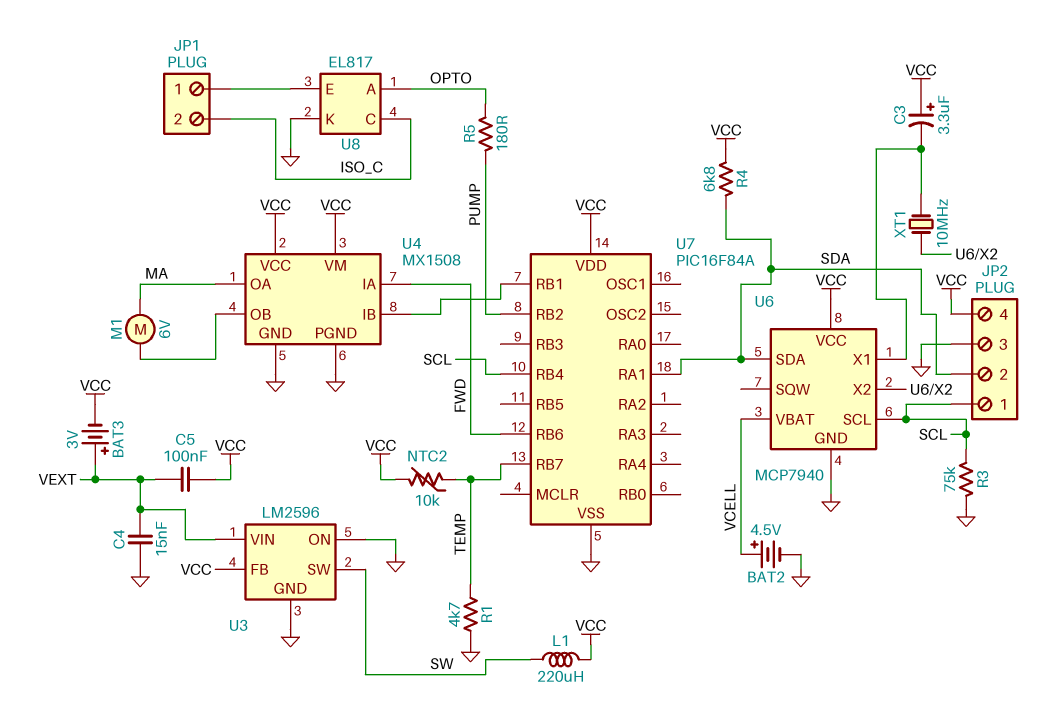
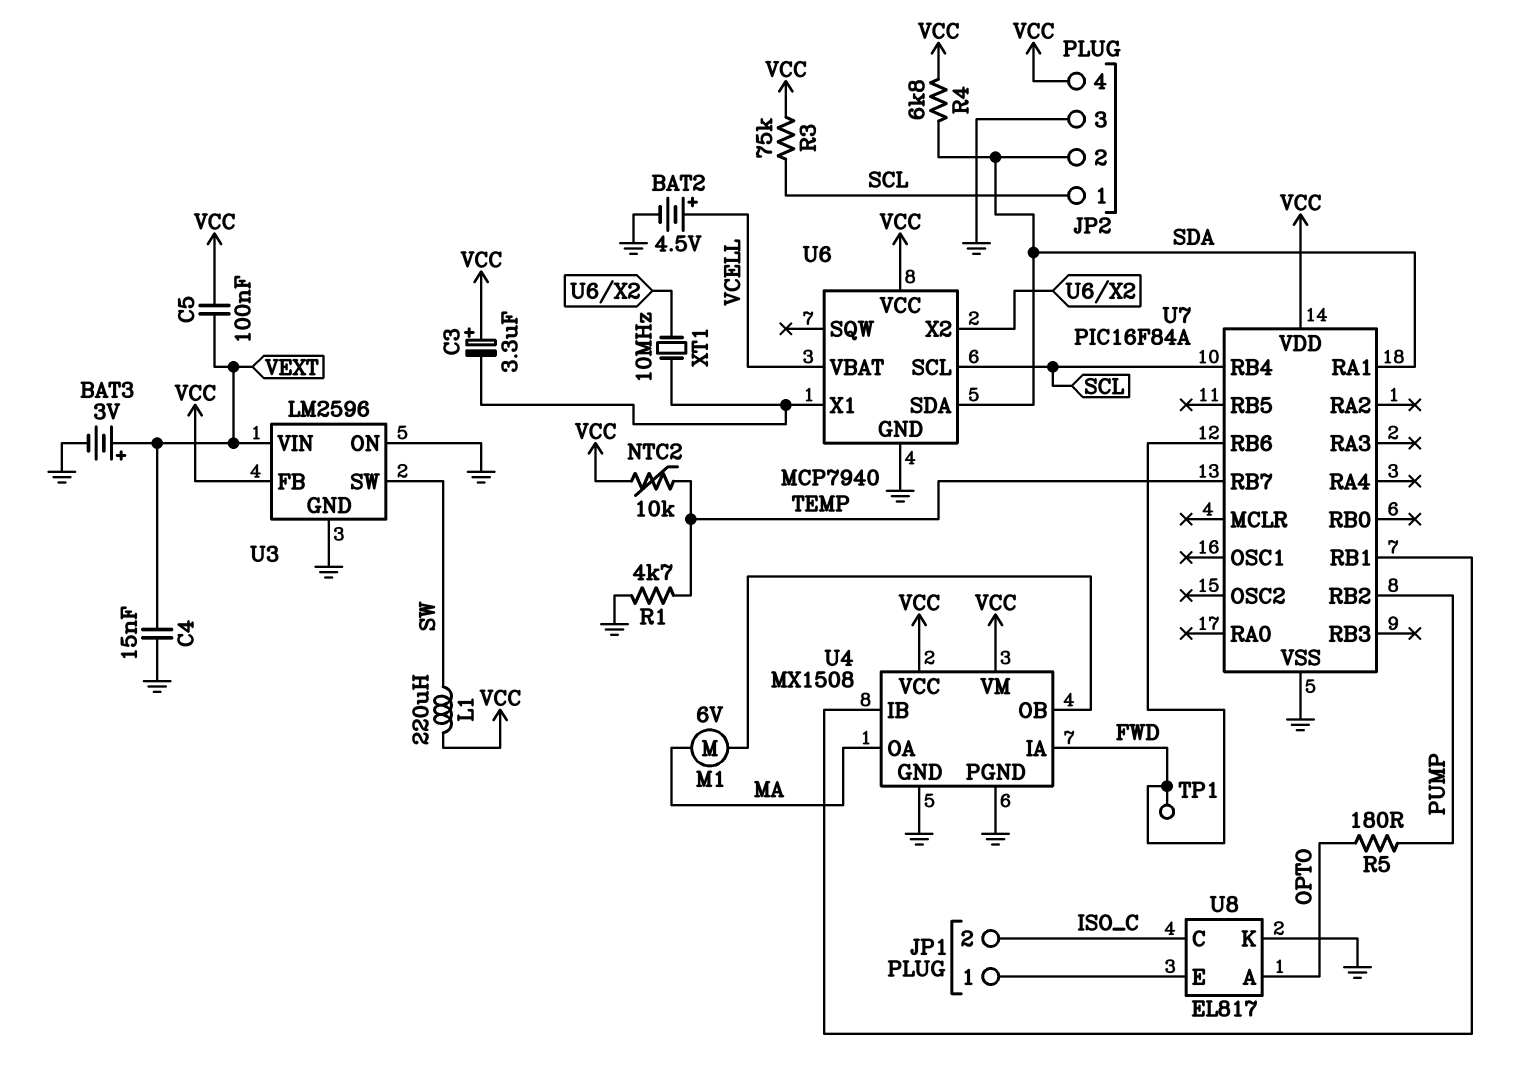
BAT3: 3V (plus VEXT, minus VCC) -> 3V (plus VEXT, minus GND)
R3: 75k (GND, SCL) -> 75k (SCL, VCC)
TP1: none -> test point (FWD)

